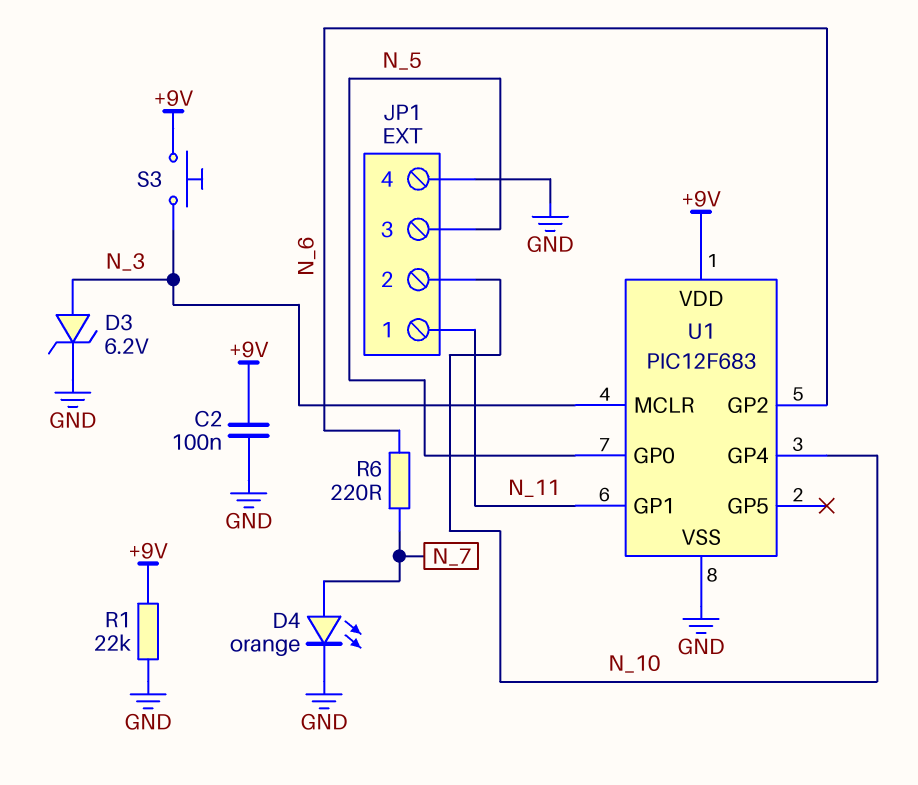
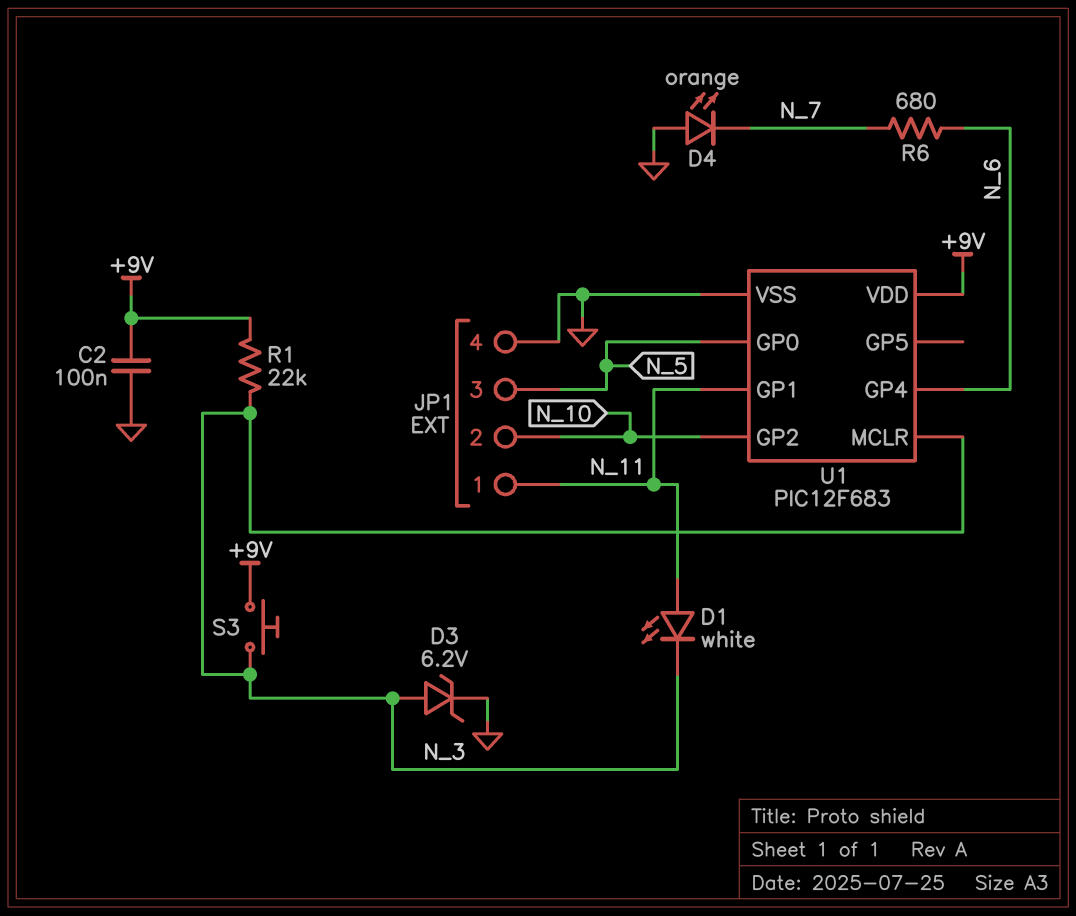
D1: none -> LED white (A N_11, K N_3)
D4: LED orange (A N_7, K GND) -> LED orange (A GND, K N_7)
R1: 22k (+9V, GND) -> 22k (+9V, N_3)
R6: 220 (N_6, N_7) -> 680 (N_6, N_7)
U1 pin GP2: N_6 -> N_10
U1 pin GP4: N_10 -> N_6

